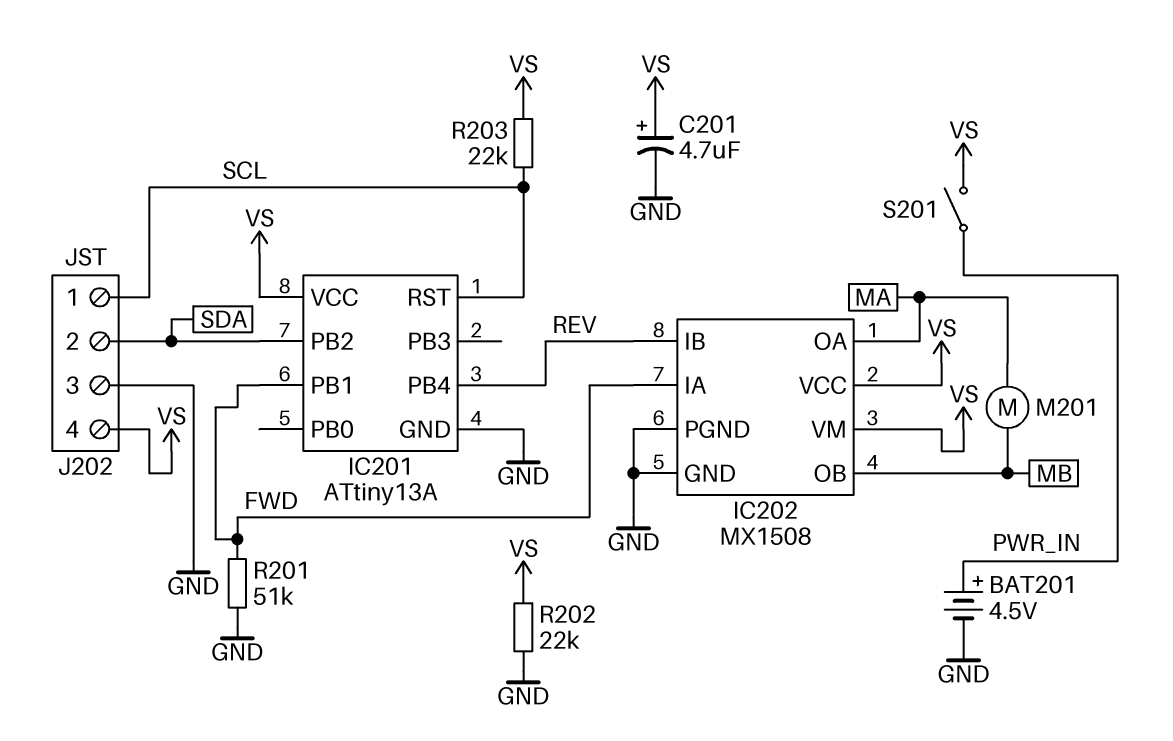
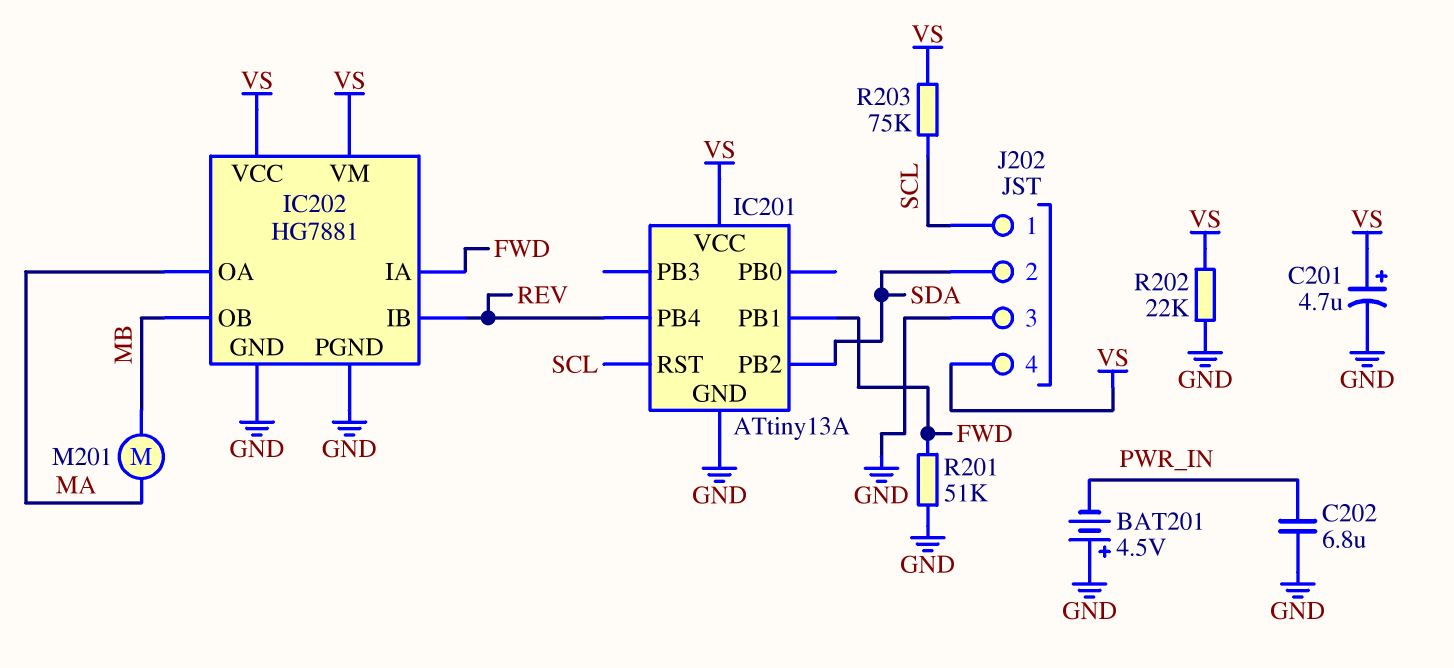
BAT201: 4.5V (plus PWR_IN, minus GND) -> 4.5V (plus GND, minus PWR_IN)
C202: none -> 6.8uF (GND, PWR_IN)
IC202: MX1508 -> HG7881
R203: 22k (SCL, VS) -> 75k (SCL, VS)
S201: switch (PWR_IN, VS) -> none

